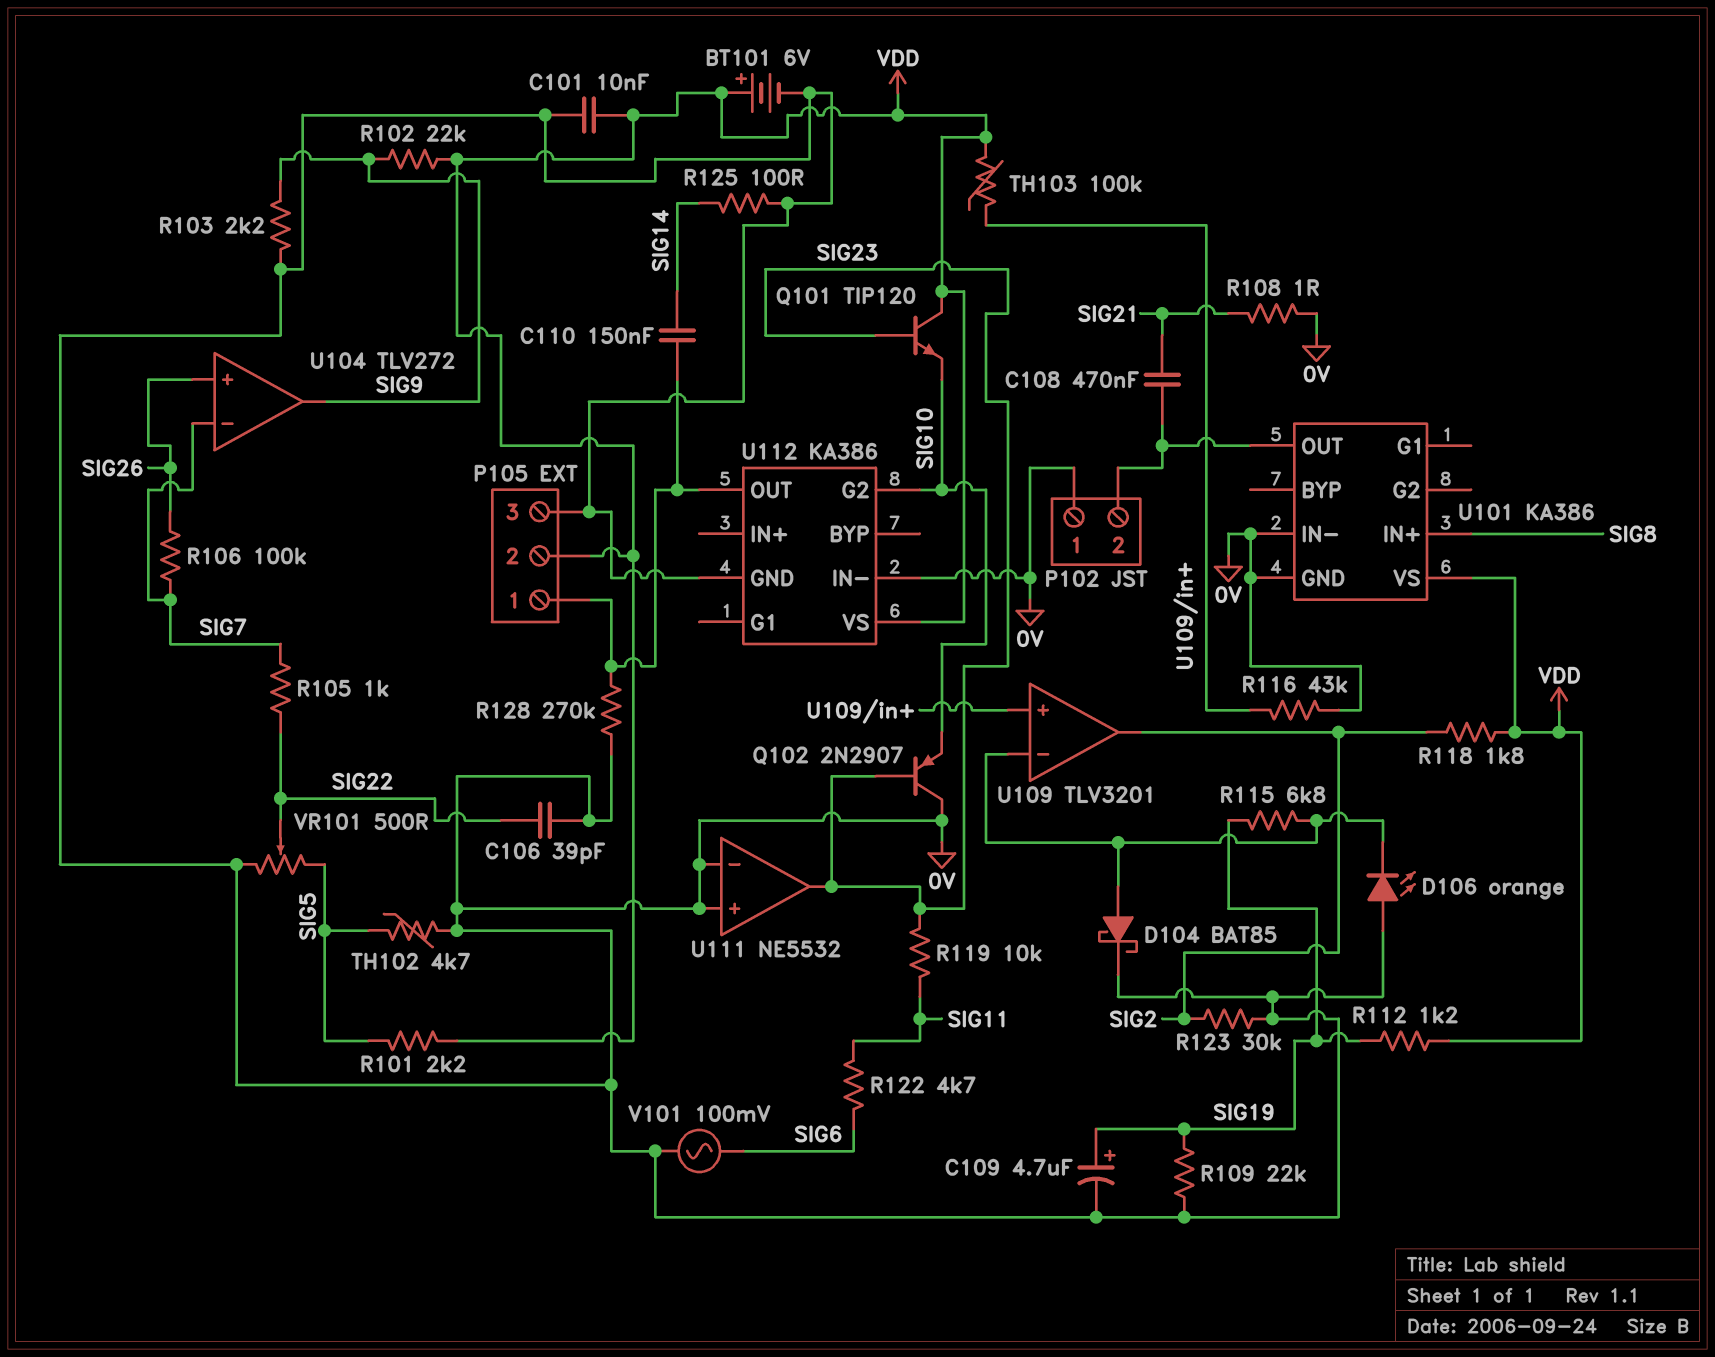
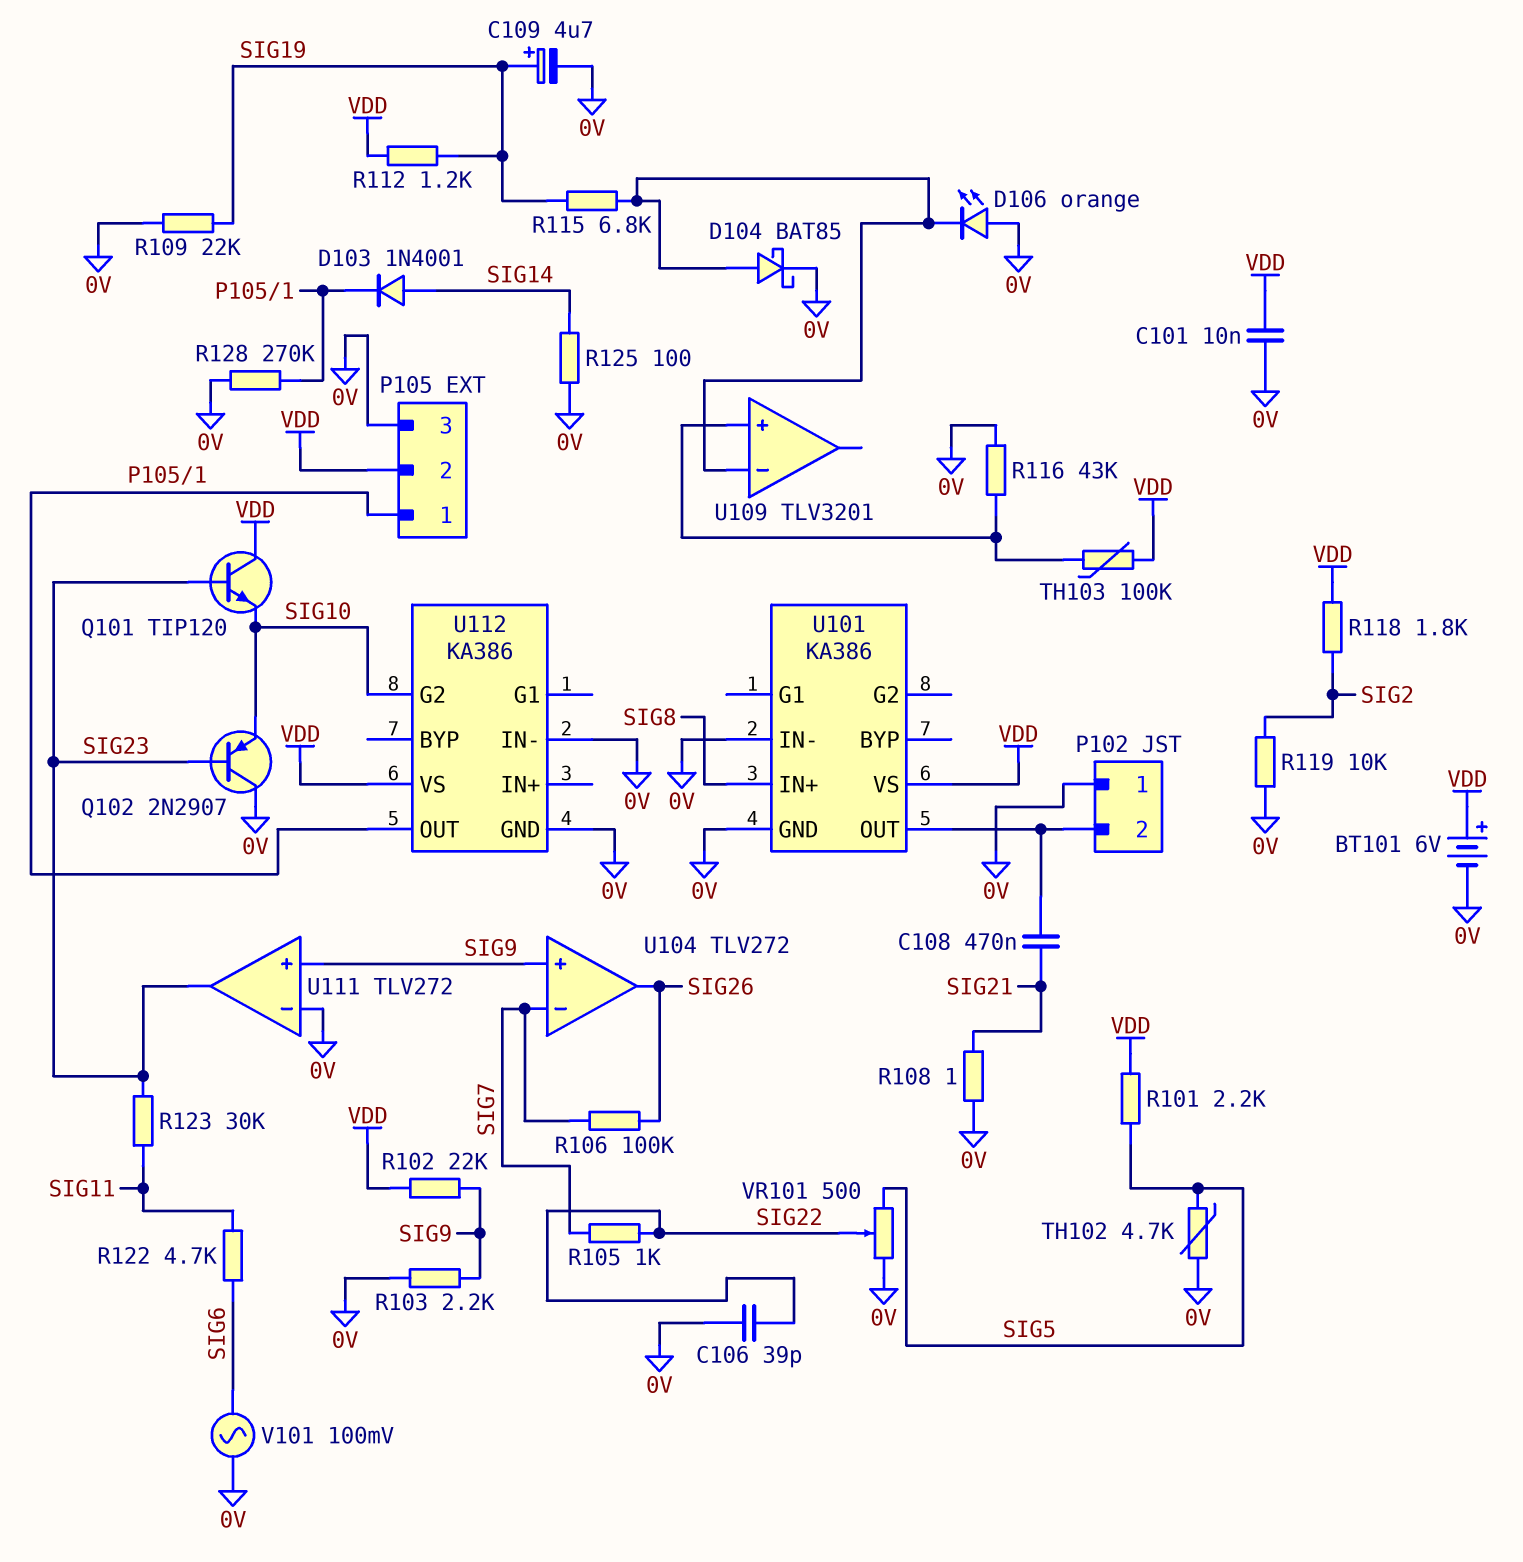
C110: 150nF (P105/1, SIG14) -> none
D103: none -> diode 1N4001 (A SIG14, K P105/1)
R119: 10k (SIG11, SIG23) -> 10k (0V, SIG2)
R123: 30k (0V, SIG2) -> 30k (SIG11, SIG23)
U104 pin in+: SIG26 -> SIG9
U104 pin out: SIG9 -> SIG26
U109 pin out: SIG2 -> none
U111: NE5532 -> TLV272
U111 pin in+: 0V -> SIG9

